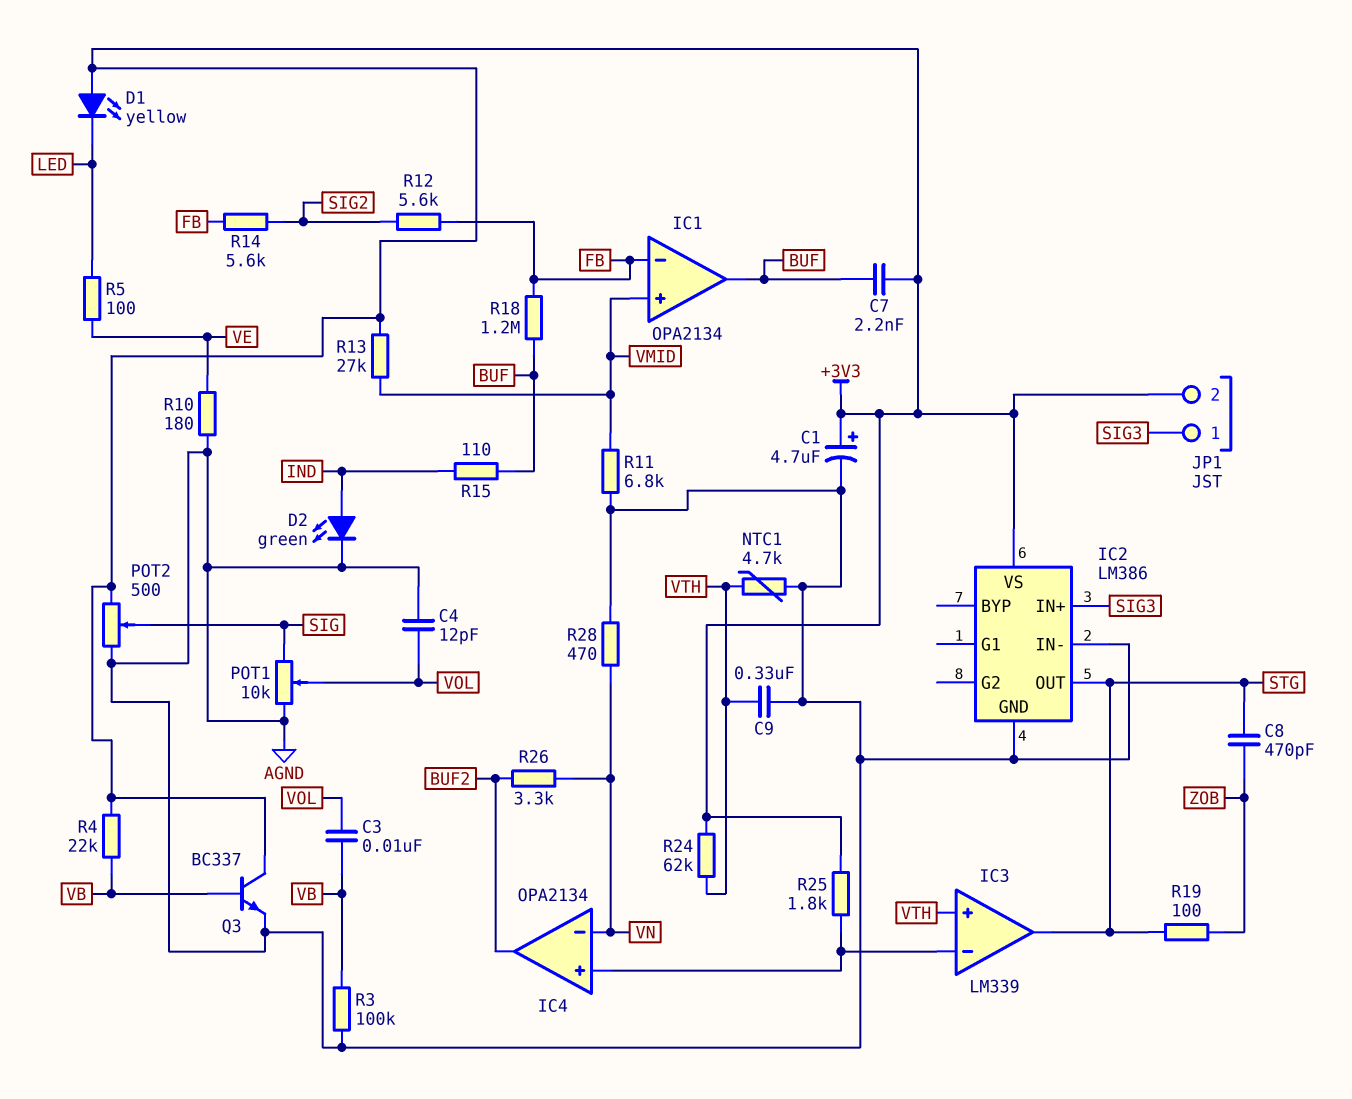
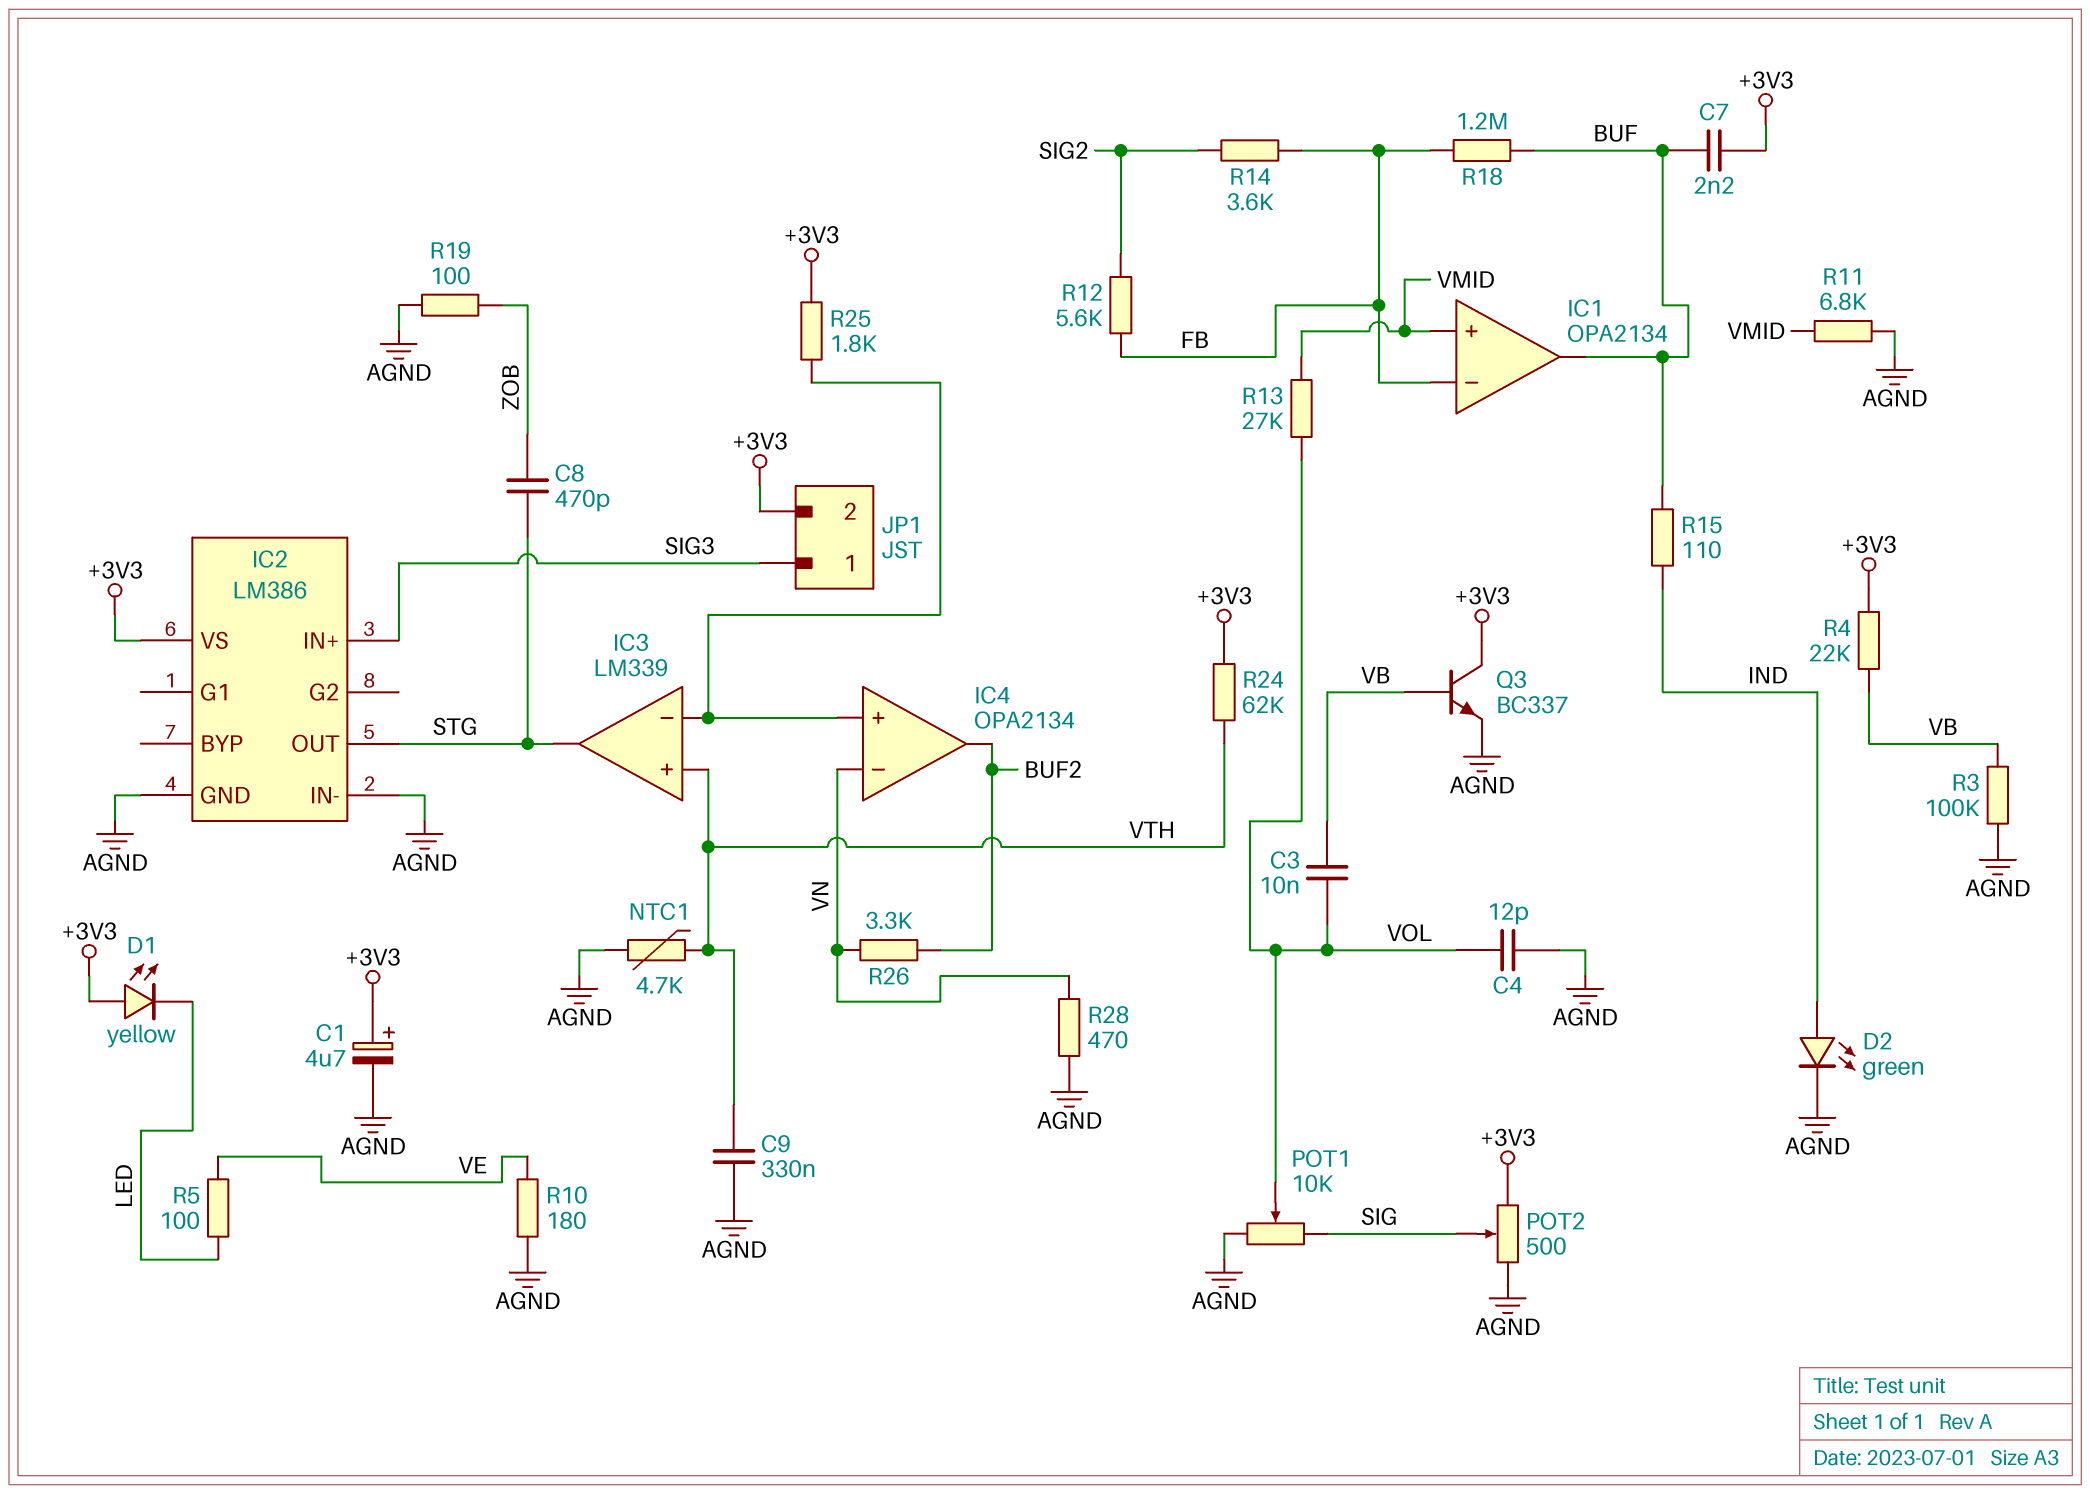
R13: 27k (+3V3, VMID) -> 27k (VMID, VOL)
R14: 5.6k (FB, SIG2) -> 3.6k (FB, SIG2)
R19: 100 (STG, ZOB) -> 100 (AGND, ZOB)

